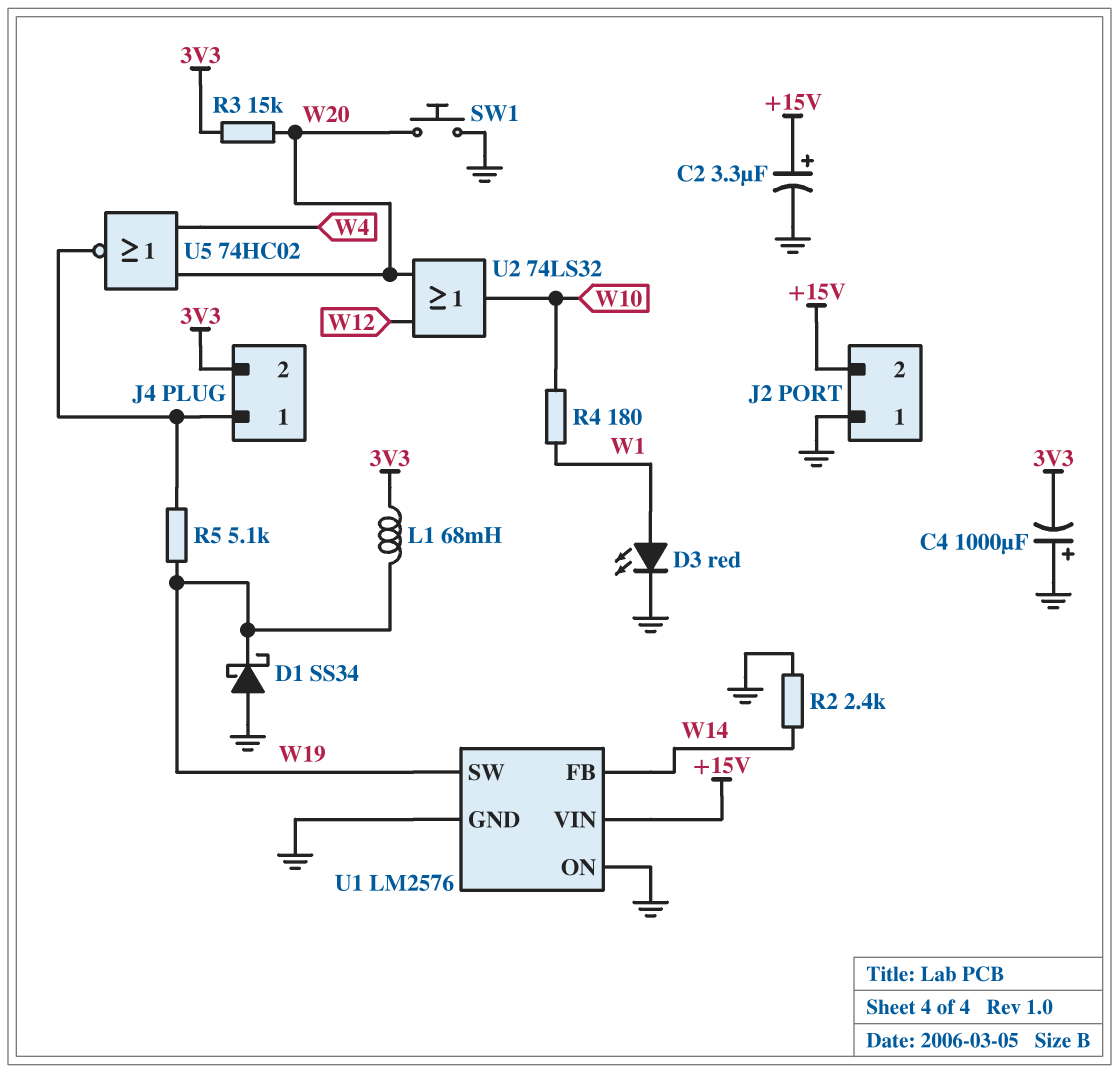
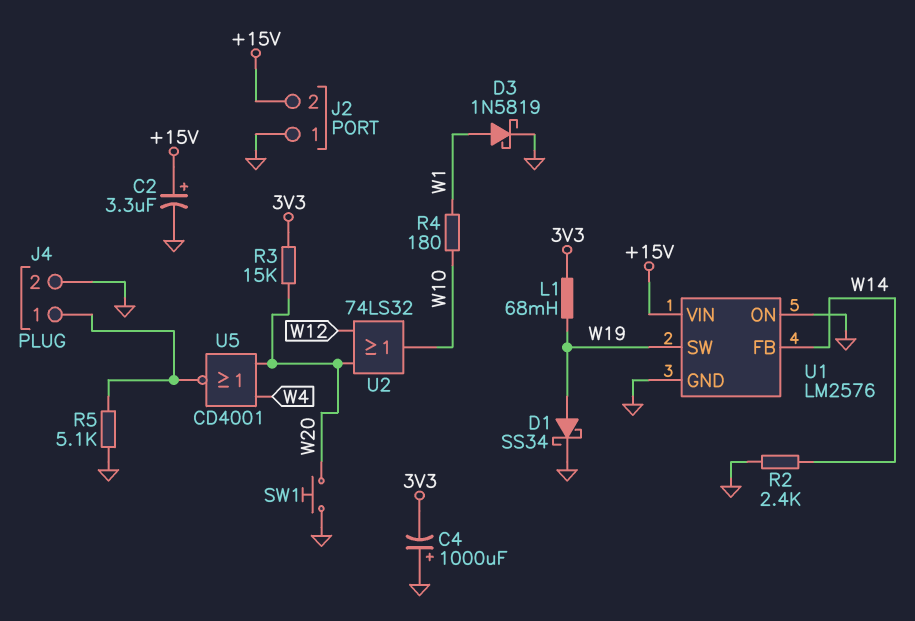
D1: schottky SS34 (A GND, K W19) -> schottky SS34 (A W19, K GND)
D3: LED red (A W1, K GND) -> schottky 1N5819 (A W1, K GND)
J4 pin 2: 3V3 -> GND
R5: 5.1k (J4/1, W19) -> 5.1k (GND, J4/1)
U5: NOR 74HC02 (in W4, in W20, out J4/1) -> NOR CD4001 (in W4, in W20, out J4/1)

